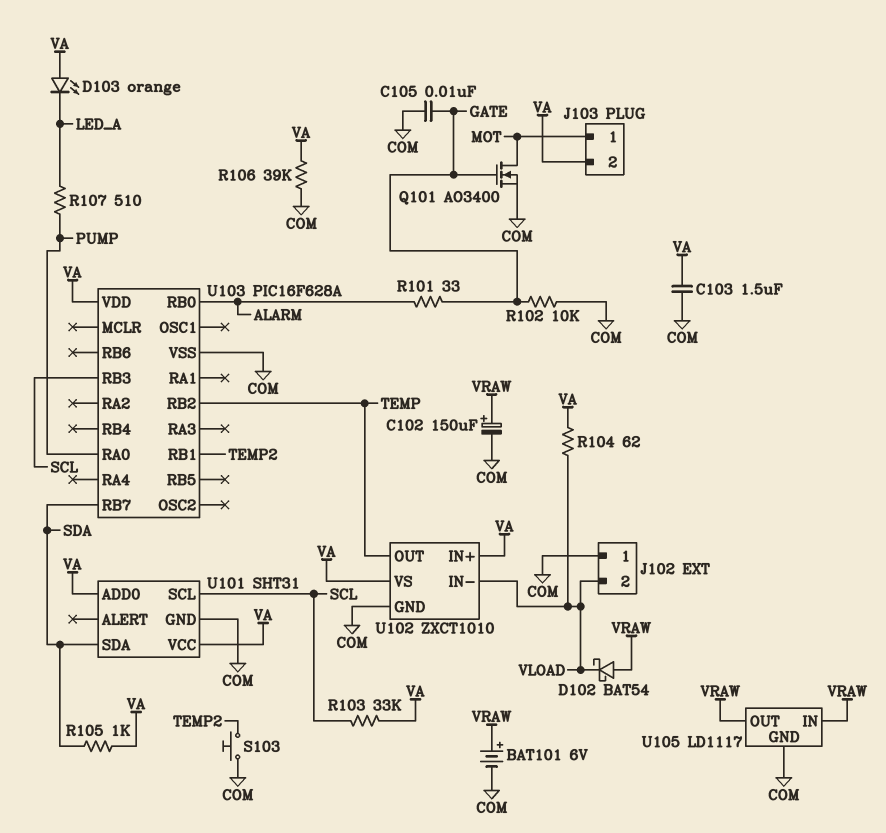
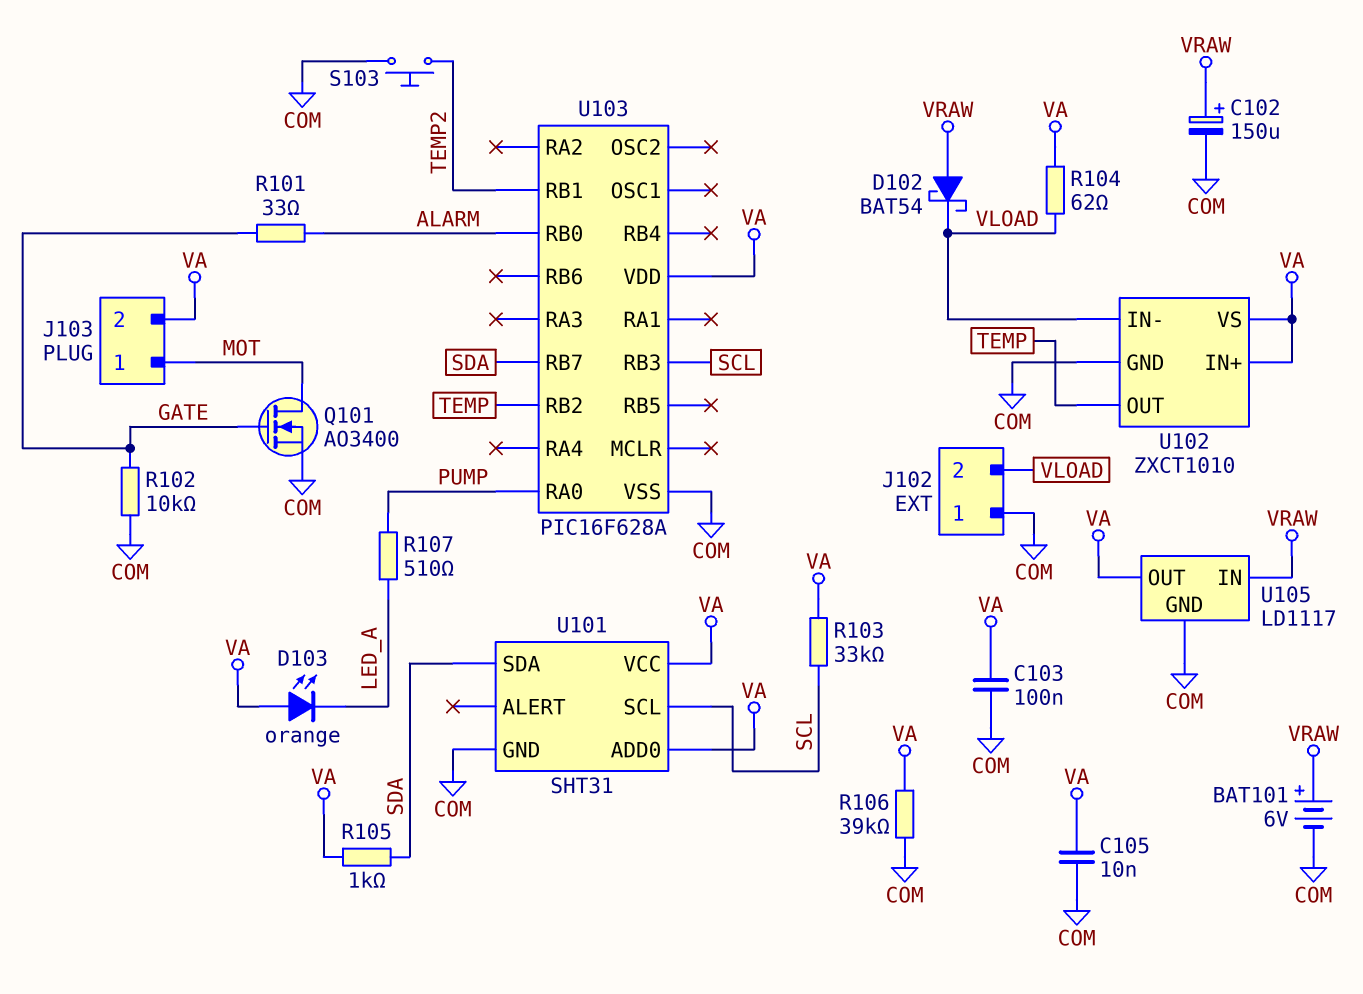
C103: 1.5uF (COM, VA) -> 100nF (COM, VA)
C105: 10nF (COM, GATE) -> 10nF (COM, VA)
U105 pin OUT: VRAW -> VA

